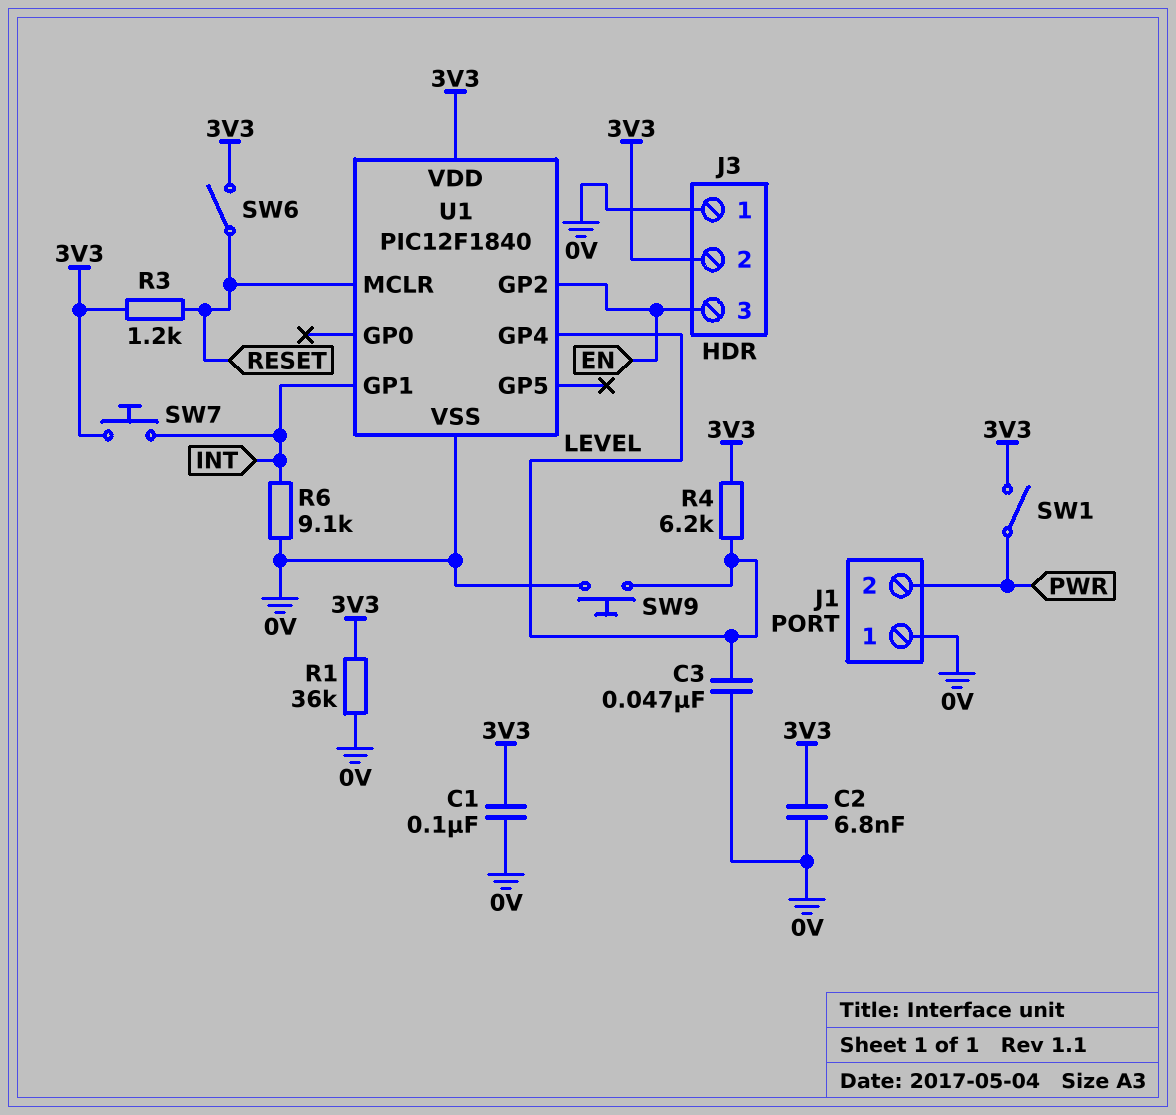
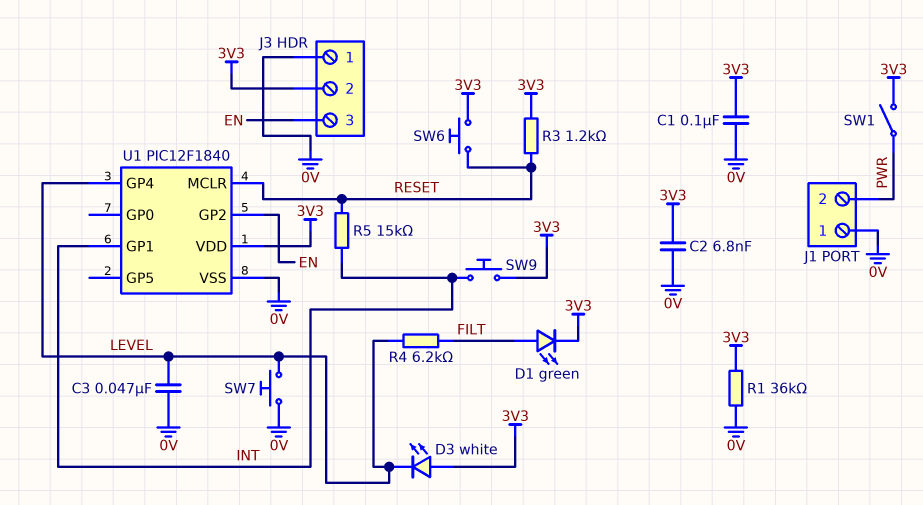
D1: none -> LED green (A FILT, K 3V3)
D3: none -> LED white (A 3V3, K LEVEL)
R4: 6.2k (3V3, LEVEL) -> 6.2k (FILT, LEVEL)
R5: none -> 15k (INT, RESET)
R6: 9.1k (0V, INT) -> none
SW6: switch (3V3, RESET) -> button (3V3, RESET)
SW7: button (3V3, INT) -> button (0V, LEVEL)
SW9: button (0V, LEVEL) -> button (3V3, INT)

